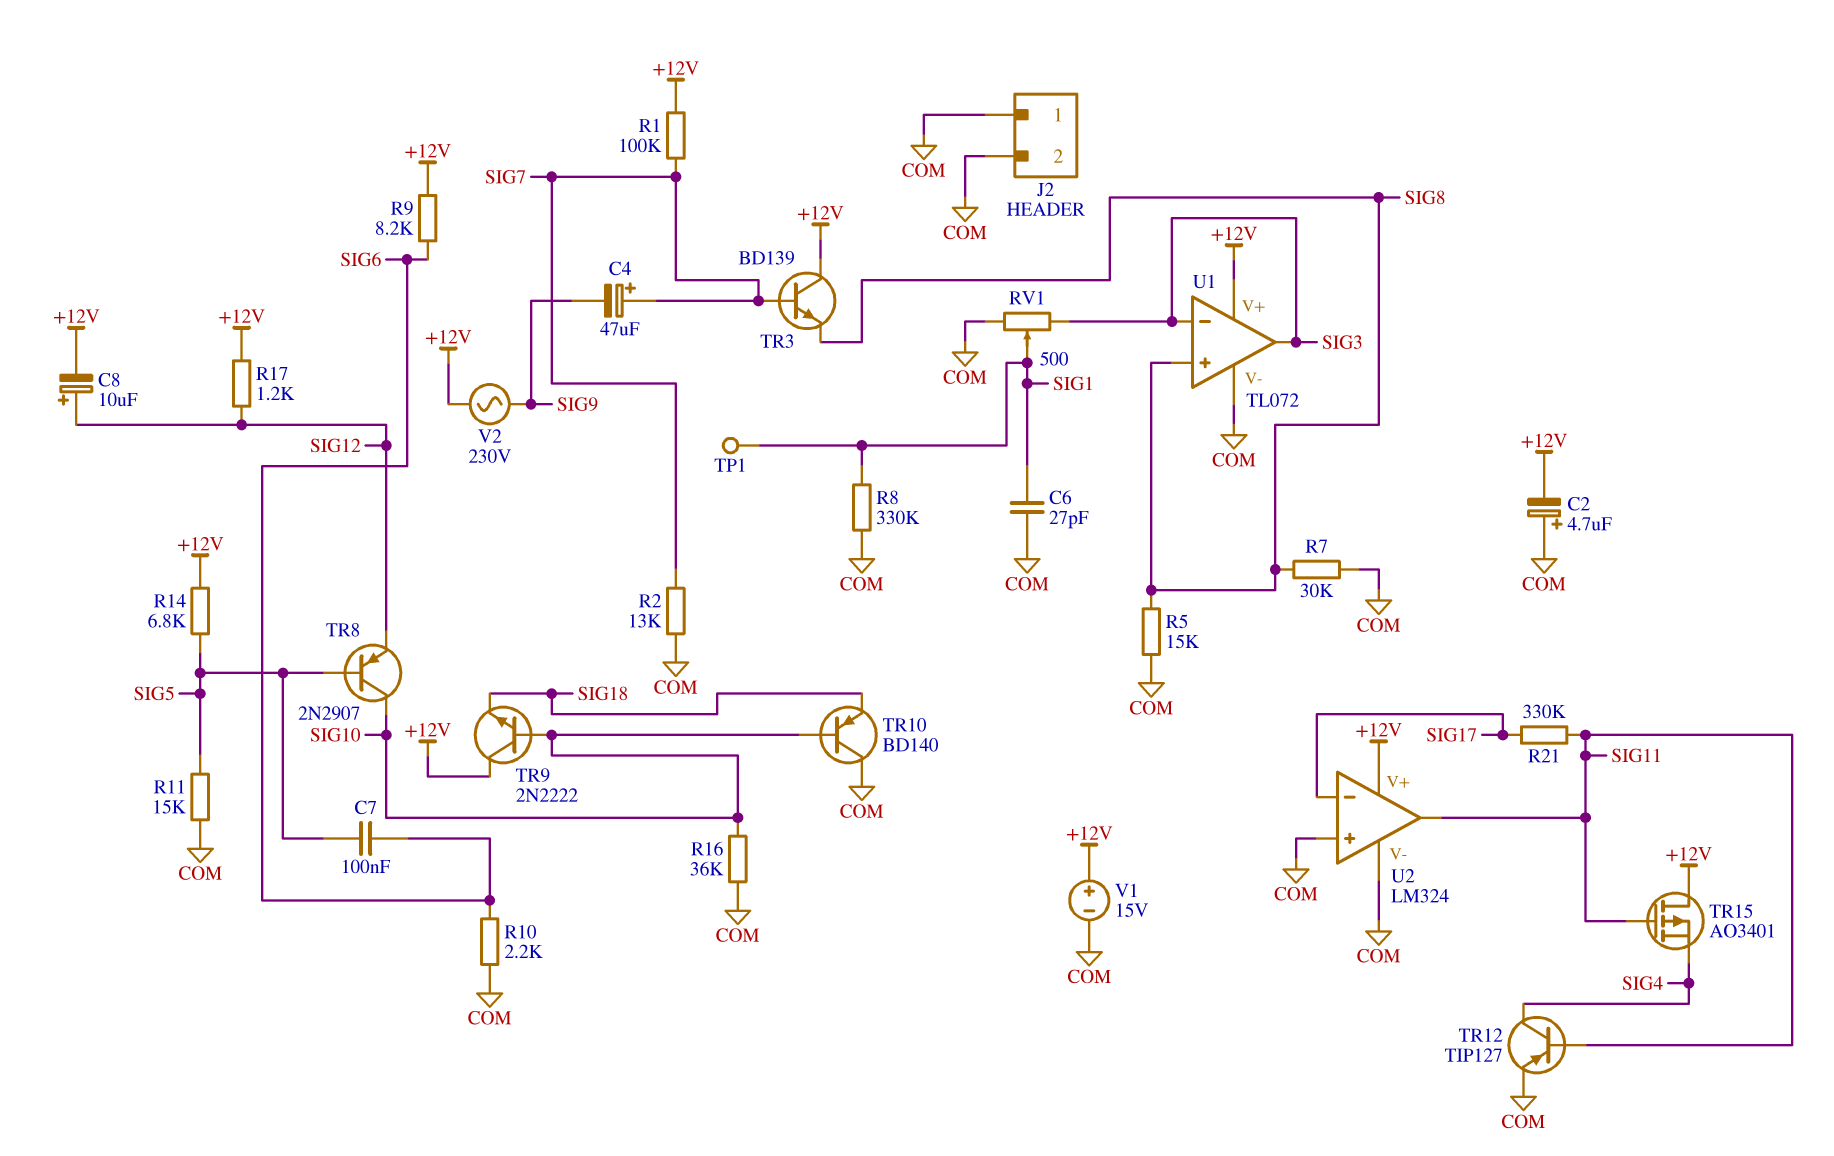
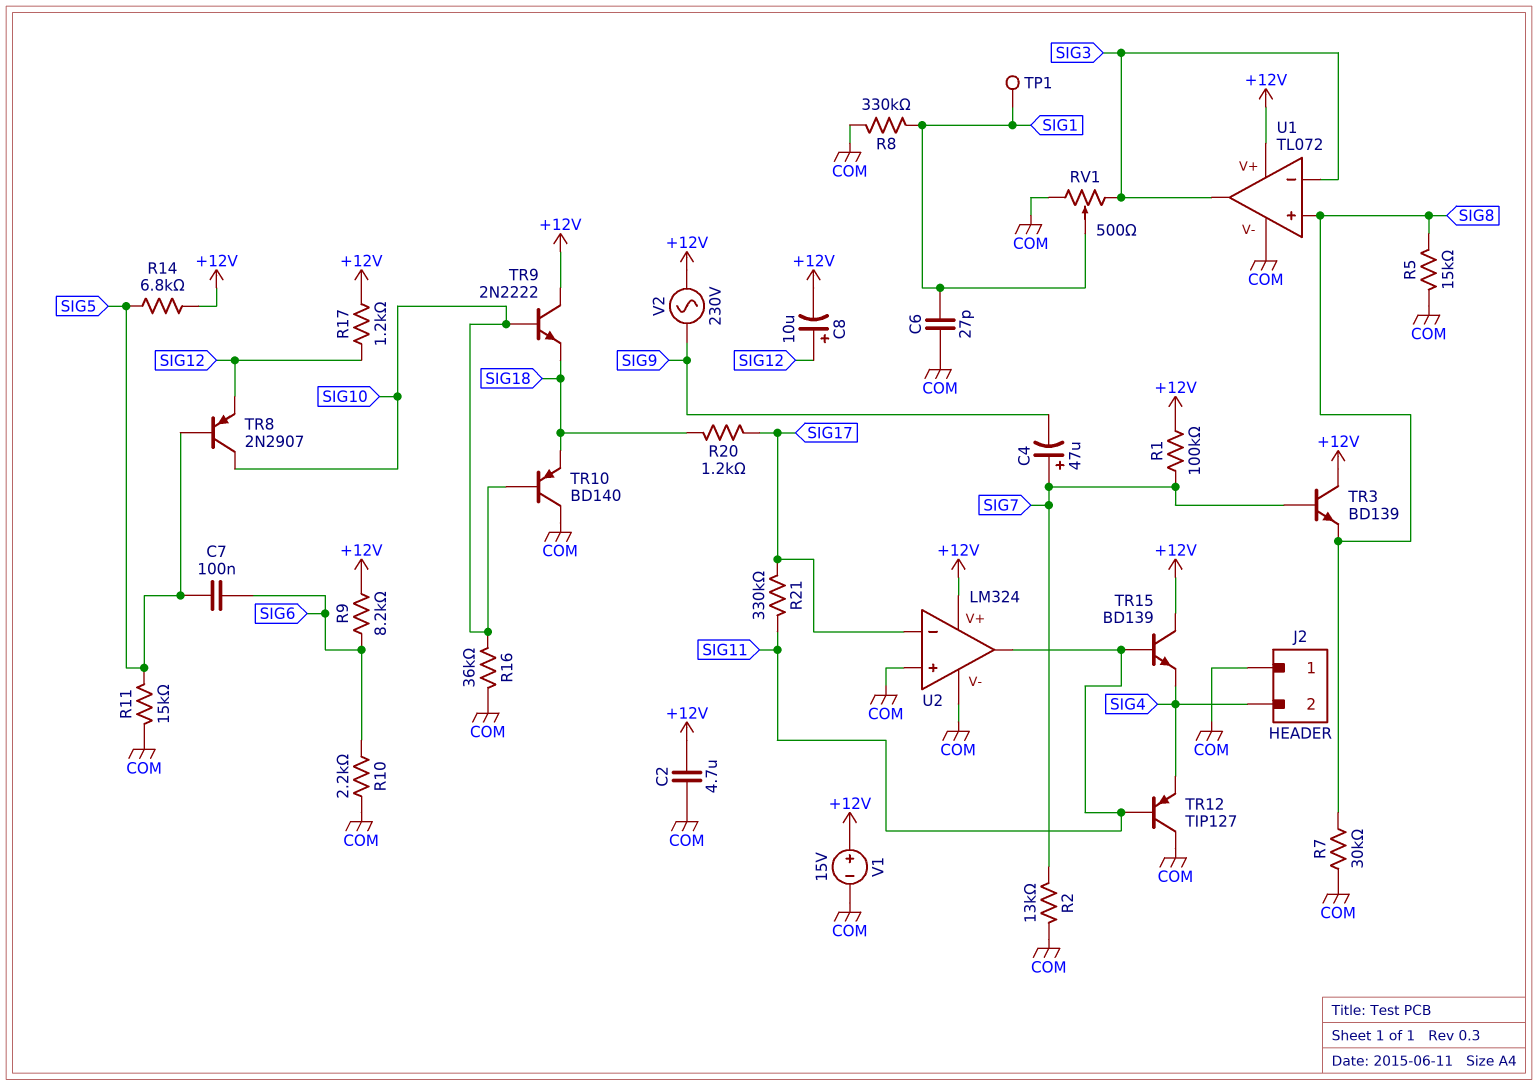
C2: 4.7uF (plus COM, minus +12V) -> 4.7uF (+12V, COM)
J2 pin 2: COM -> SIG4
R20: none -> 1.2k (SIG17, SIG18)
TR12: PNP TIP127 (B SIG11, C SIG4, E COM) -> PNP TIP127 (B SIG11, C COM, E SIG4)
TR15: PMOS AO3401 (G SIG11, D +12V, S SIG4) -> NPN BD139 (B SIG11, C +12V, E SIG4)

